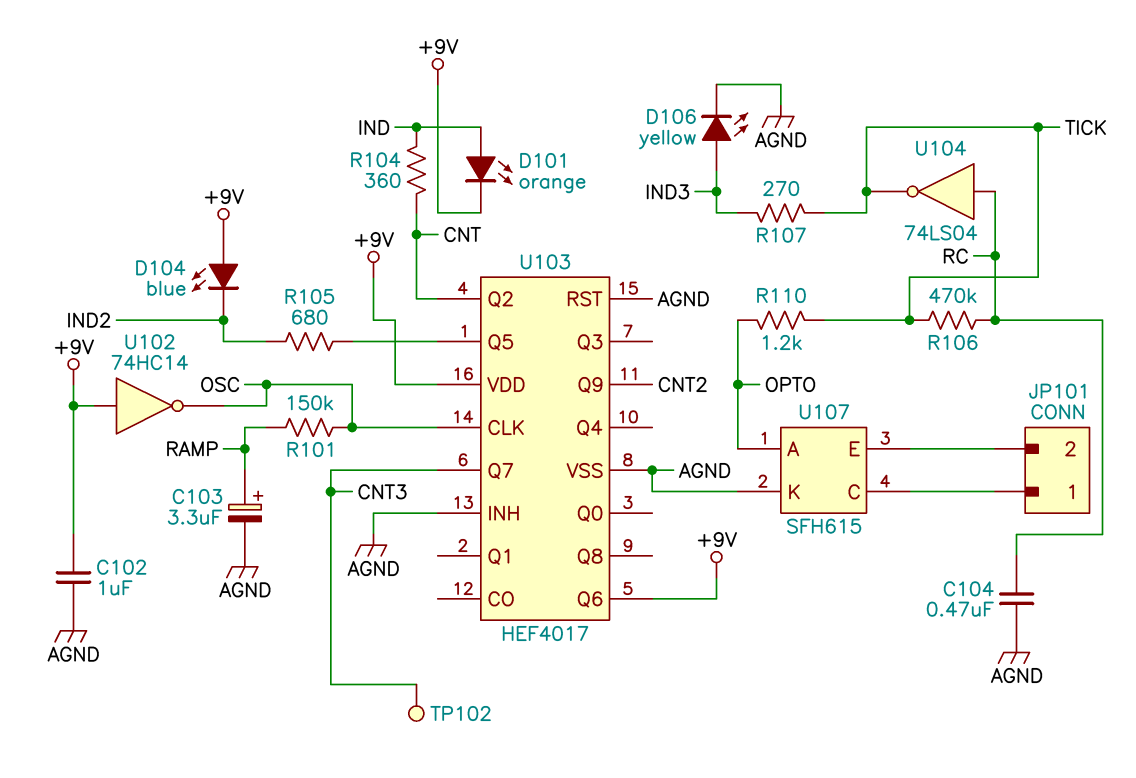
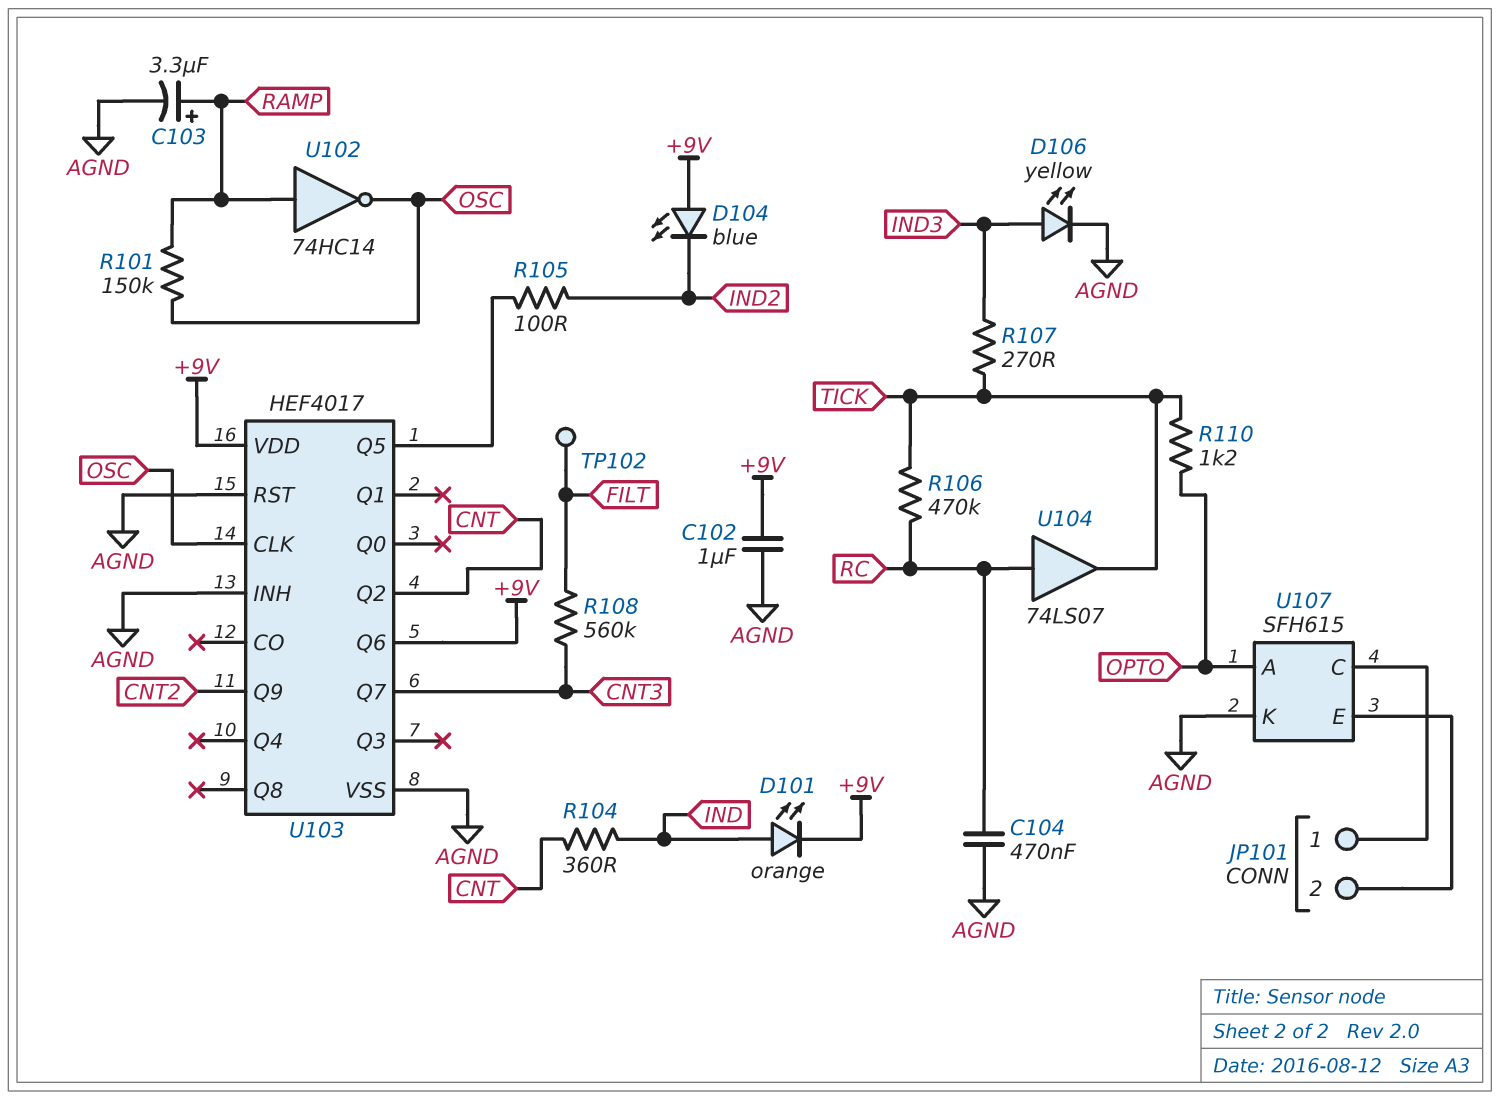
R105: 680 (IND2, U103/Q5) -> 100 (IND2, U103/Q5)
R108: none -> 560k (CNT3, FILT)
TP102: test point (CNT3) -> test point (FILT)
U102: NOT 74HC14 (in +9V, out OSC) -> NOT 74HC14 (in RAMP, out OSC)
U104: NOT 74LS04 (in RC, out TICK) -> buffer 74LS07 (in RC, out TICK)

